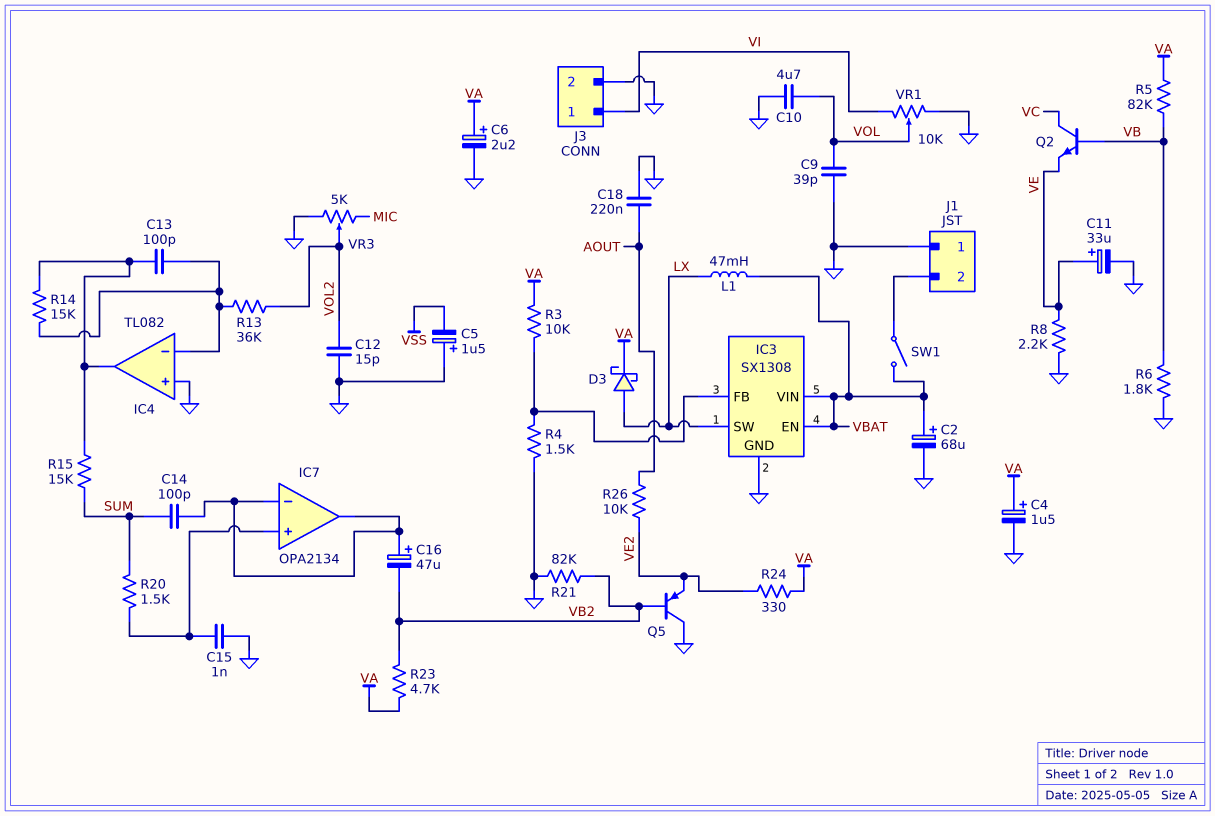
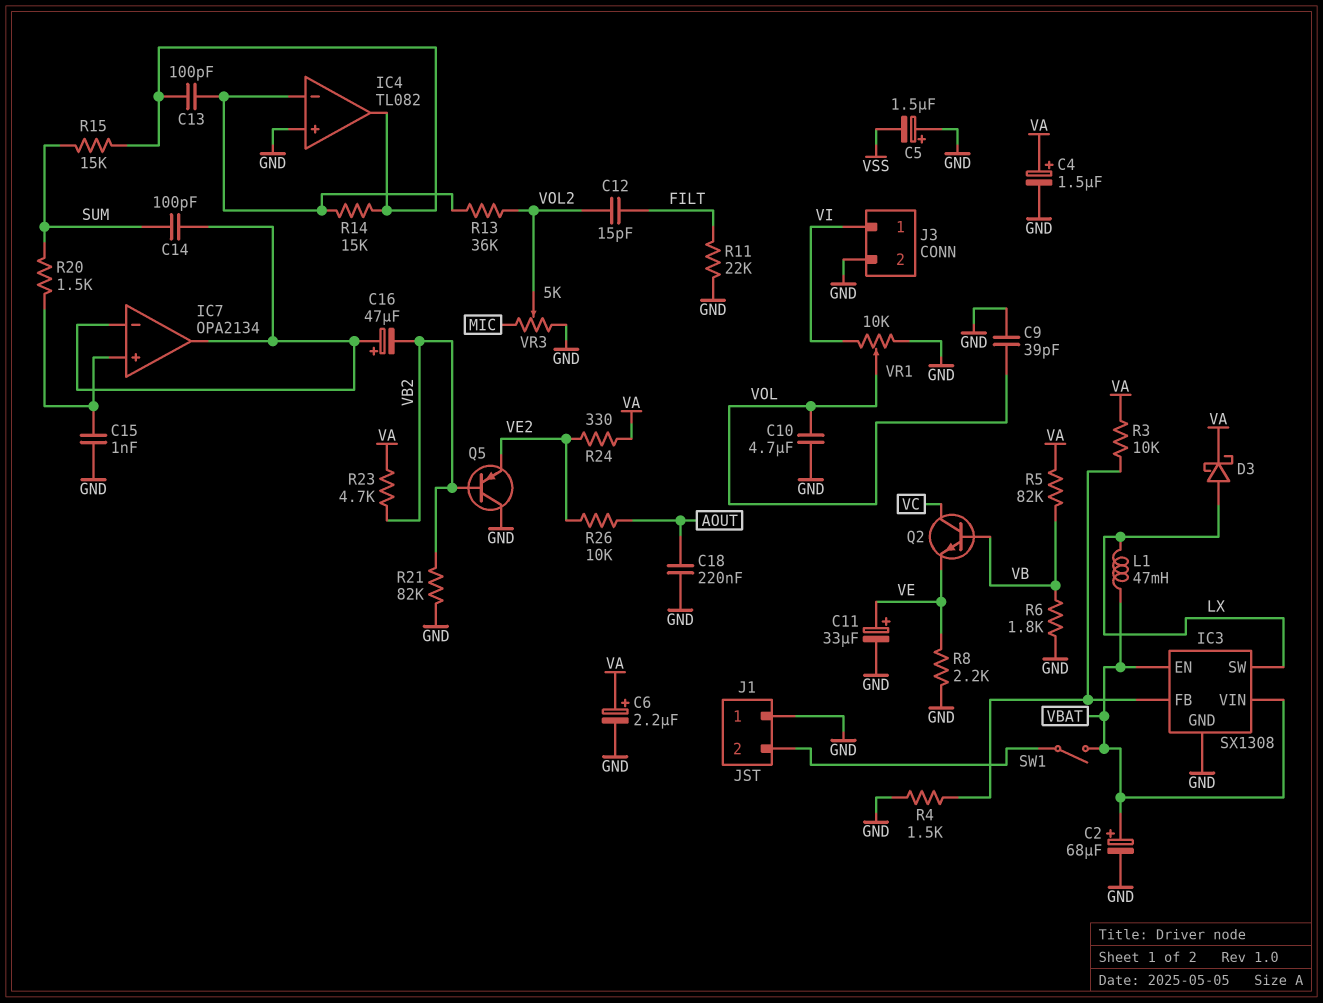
C12: 15pF (GND, VOL2) -> 15pF (FILT, VOL2)
R11: none -> 22k (FILT, GND)

